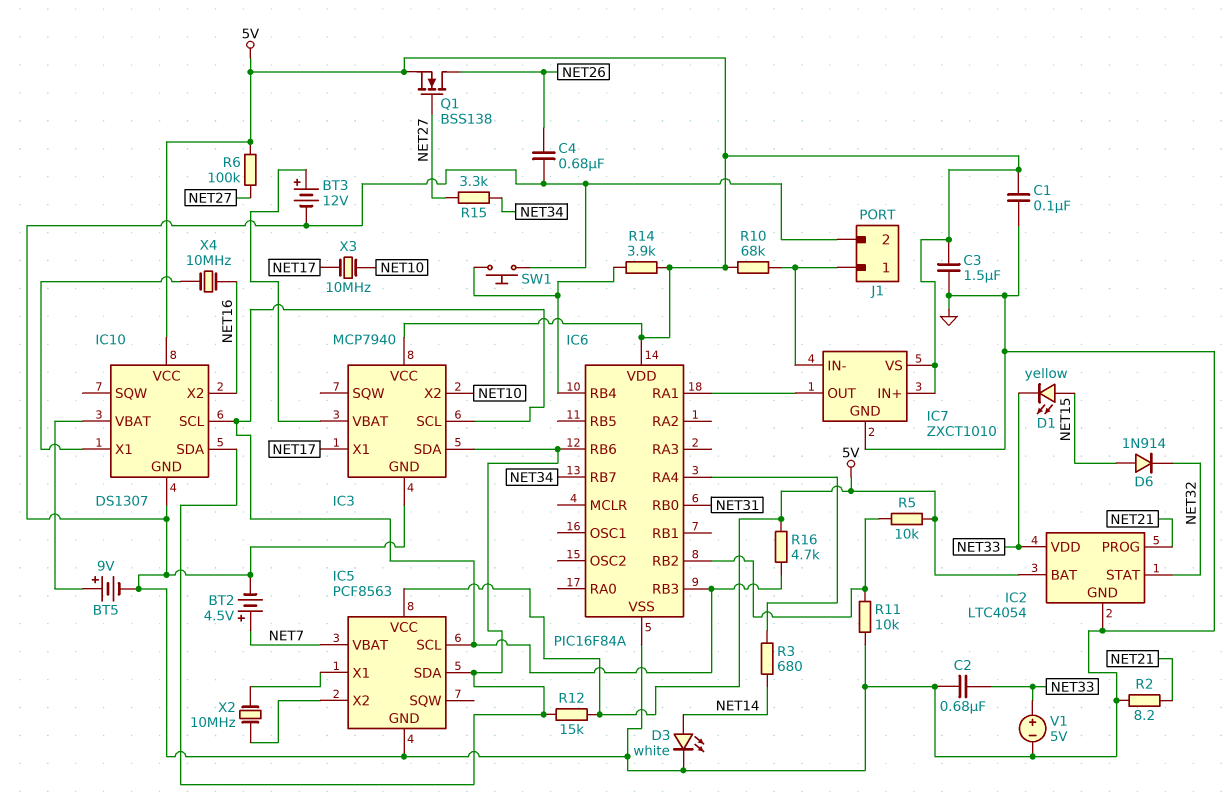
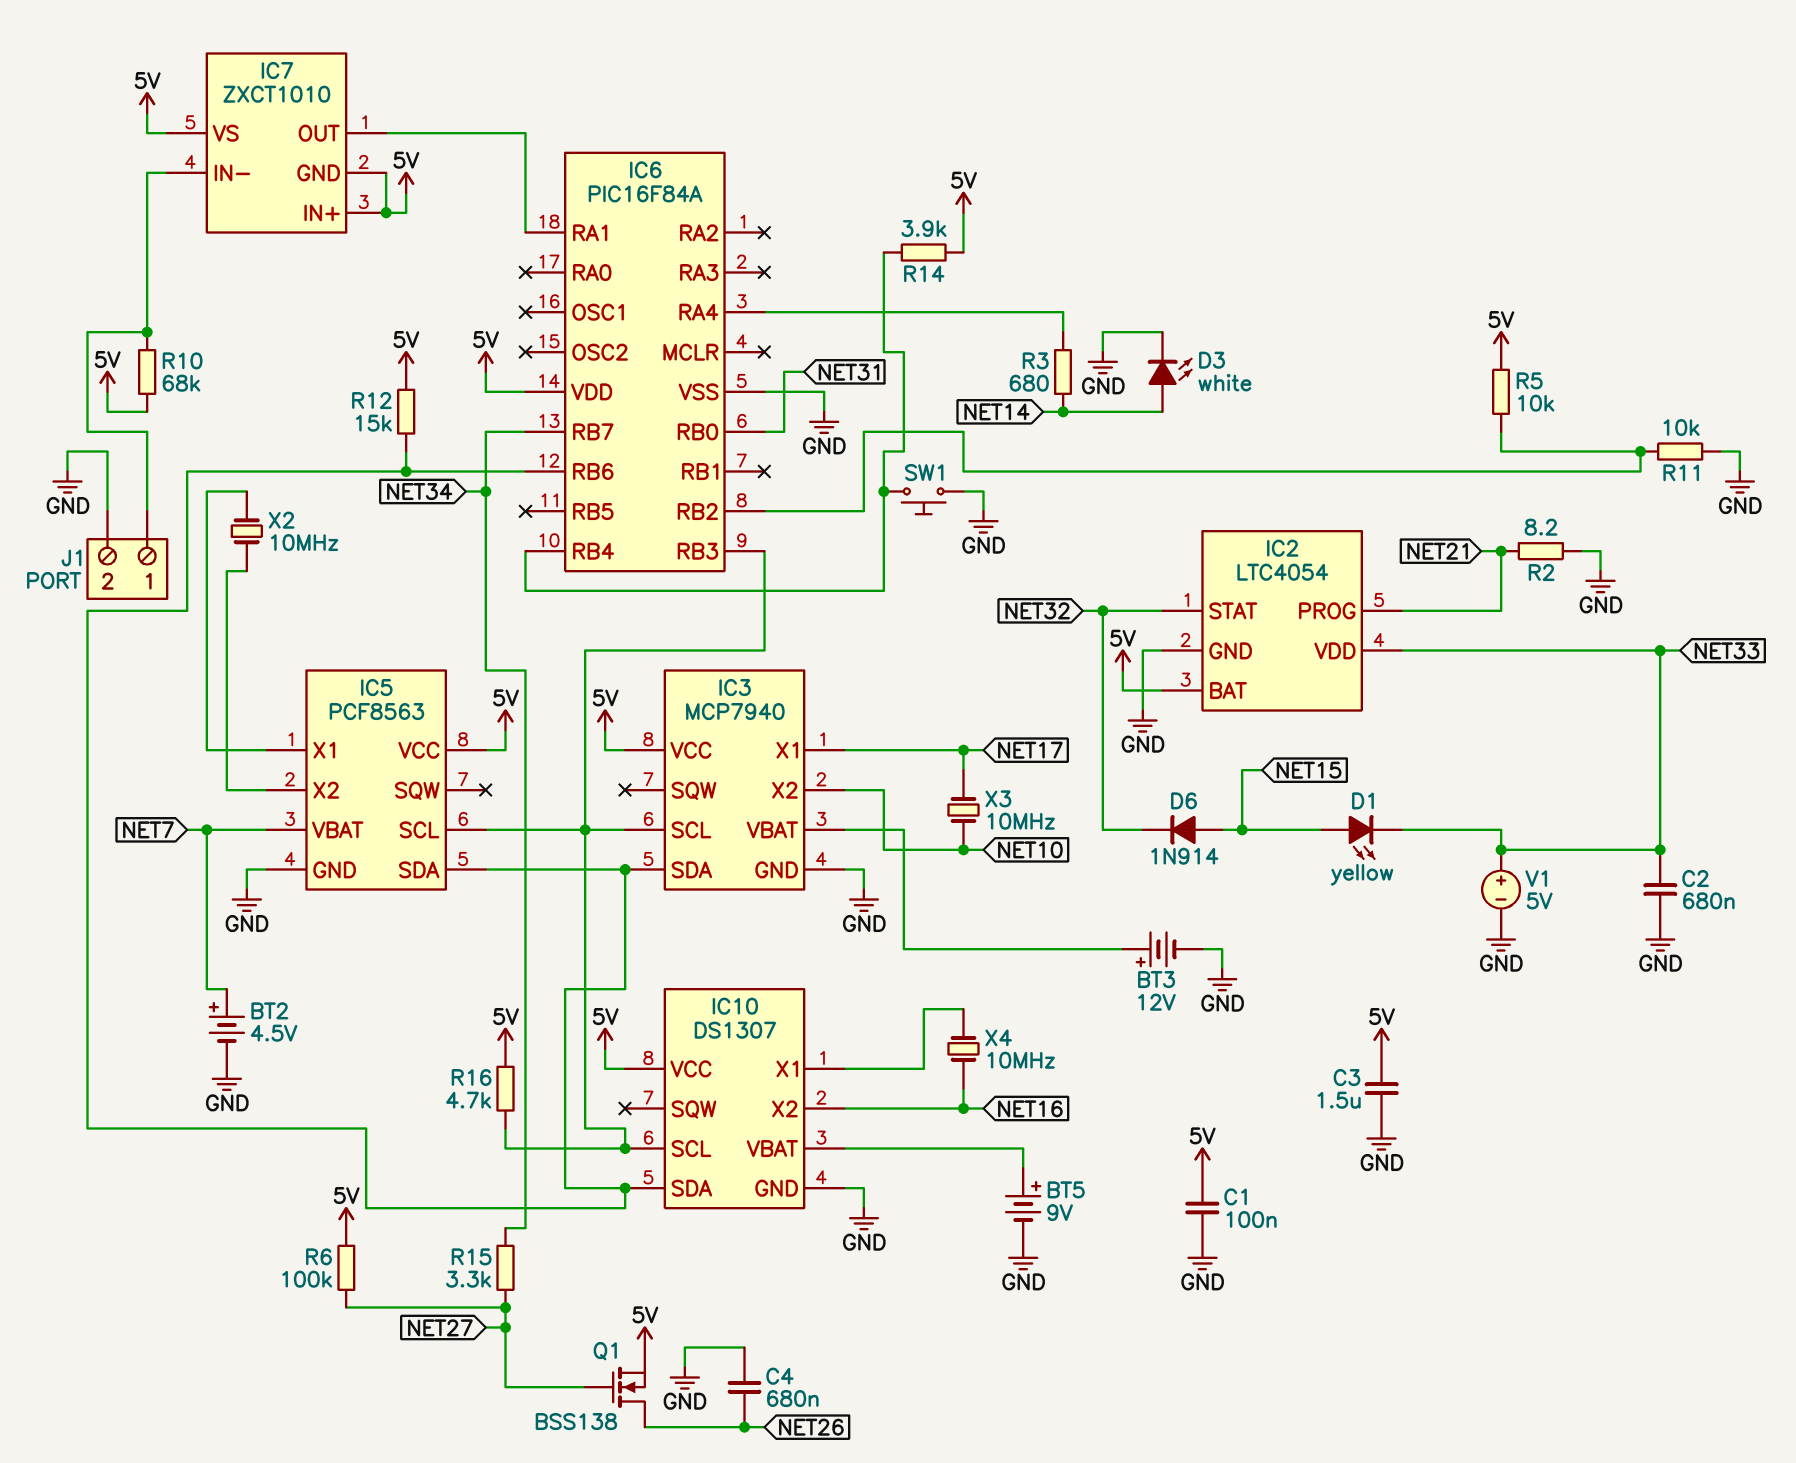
IC7 pin GND: GND -> 5V

